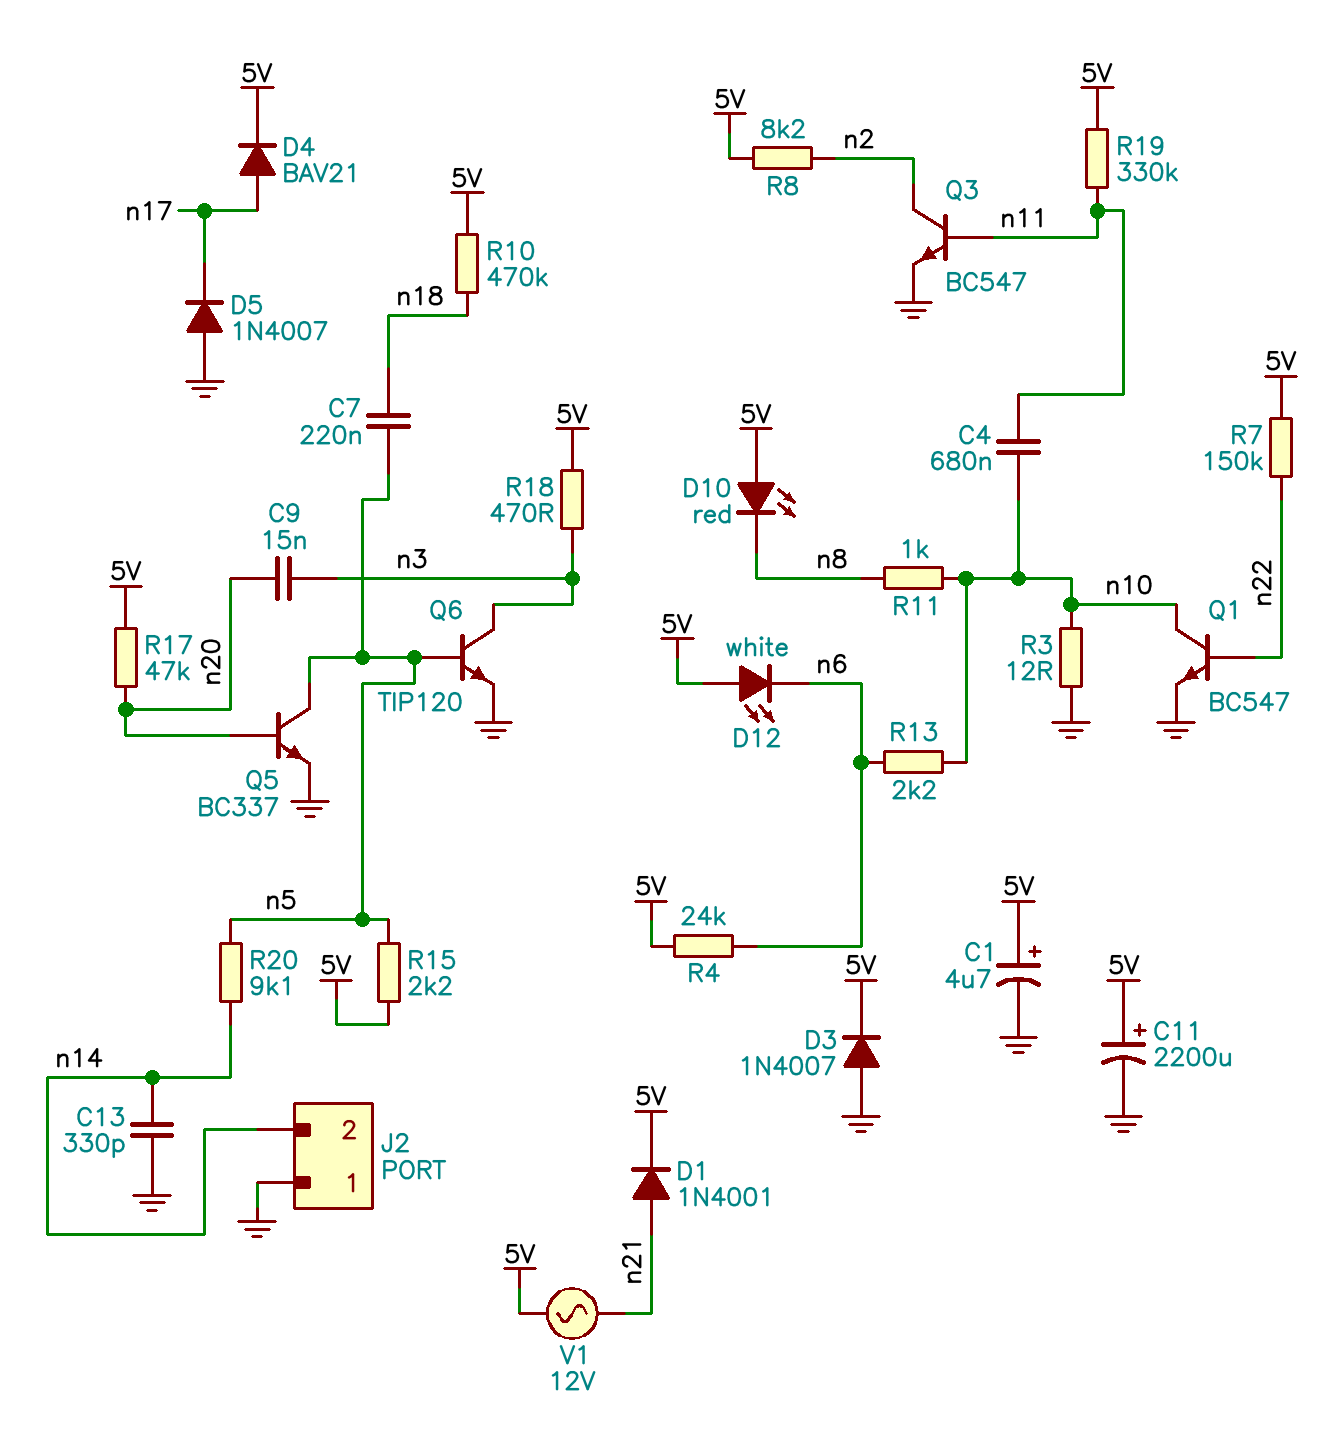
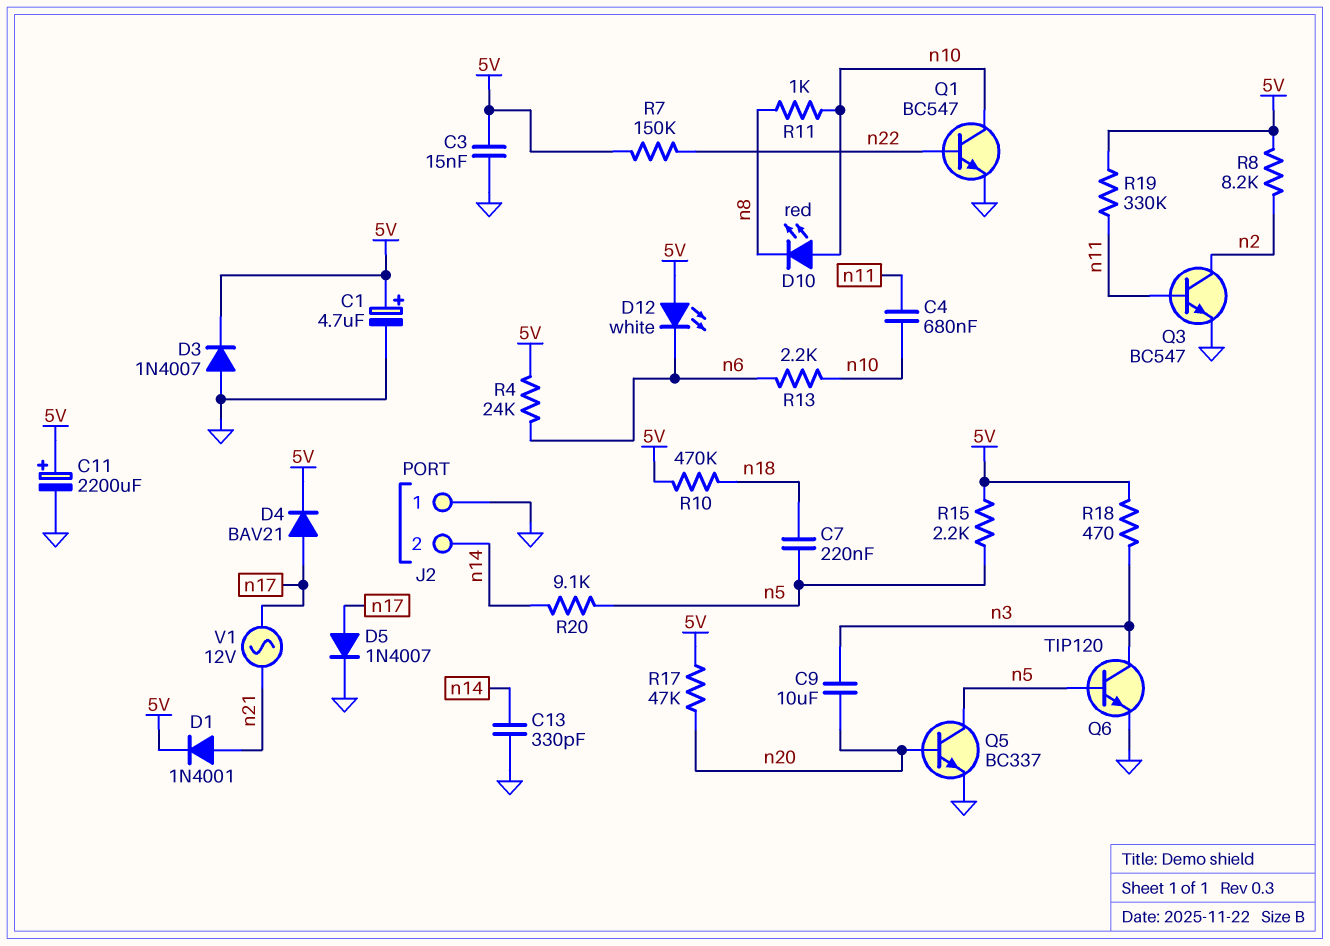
C3: none -> 15nF (5V, GND)
C9: 15nF (n3, n20) -> 10uF (n3, n20)
D5: diode 1N4007 (A GND, K n17) -> diode 1N4007 (A n17, K GND)
D10: LED red (A 5V, K n8) -> LED red (A n10, K n8)
R3: 12 (GND, n10) -> none
V1: AC 12V (5V, n21) -> AC 12V (n17, n21)

